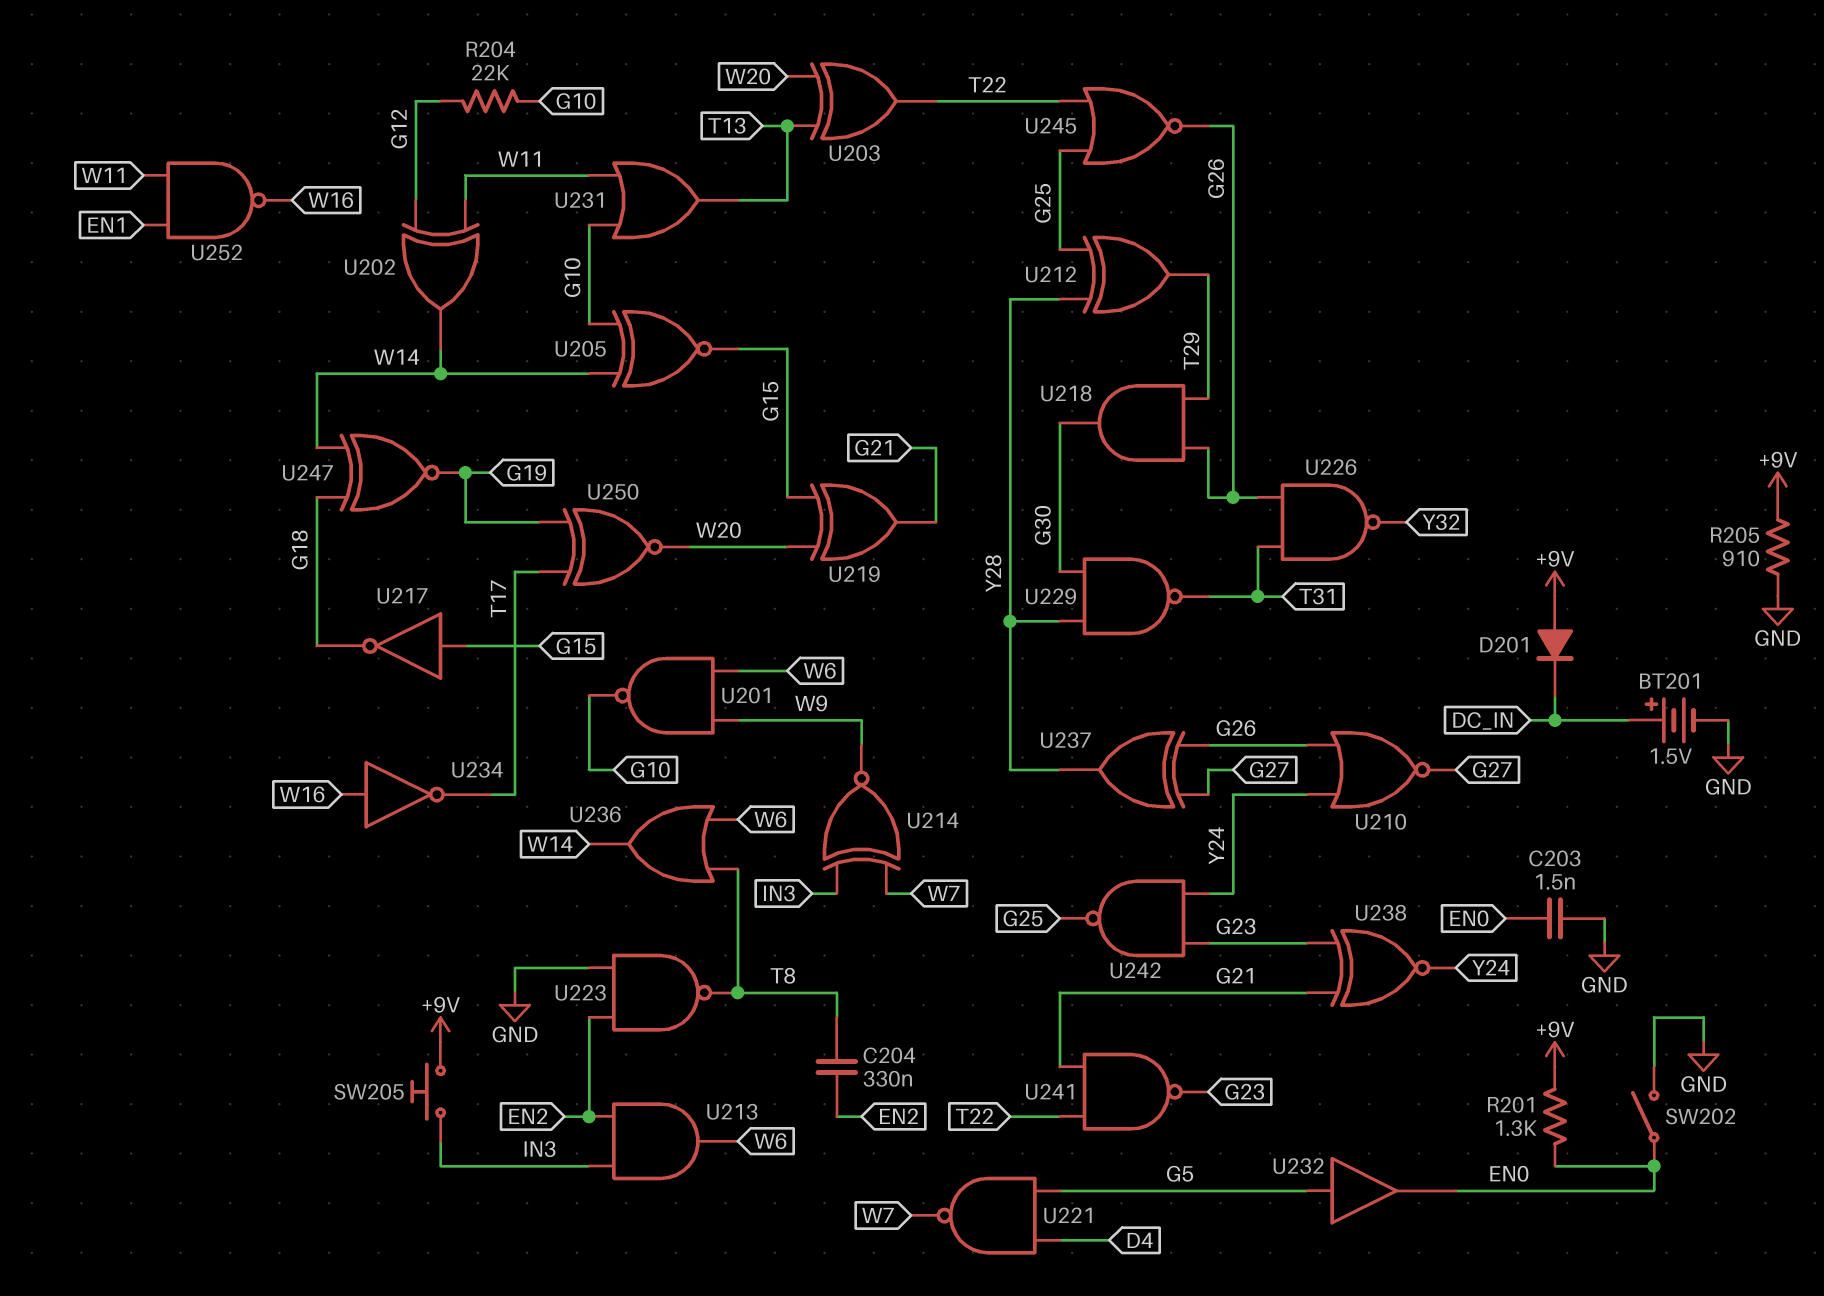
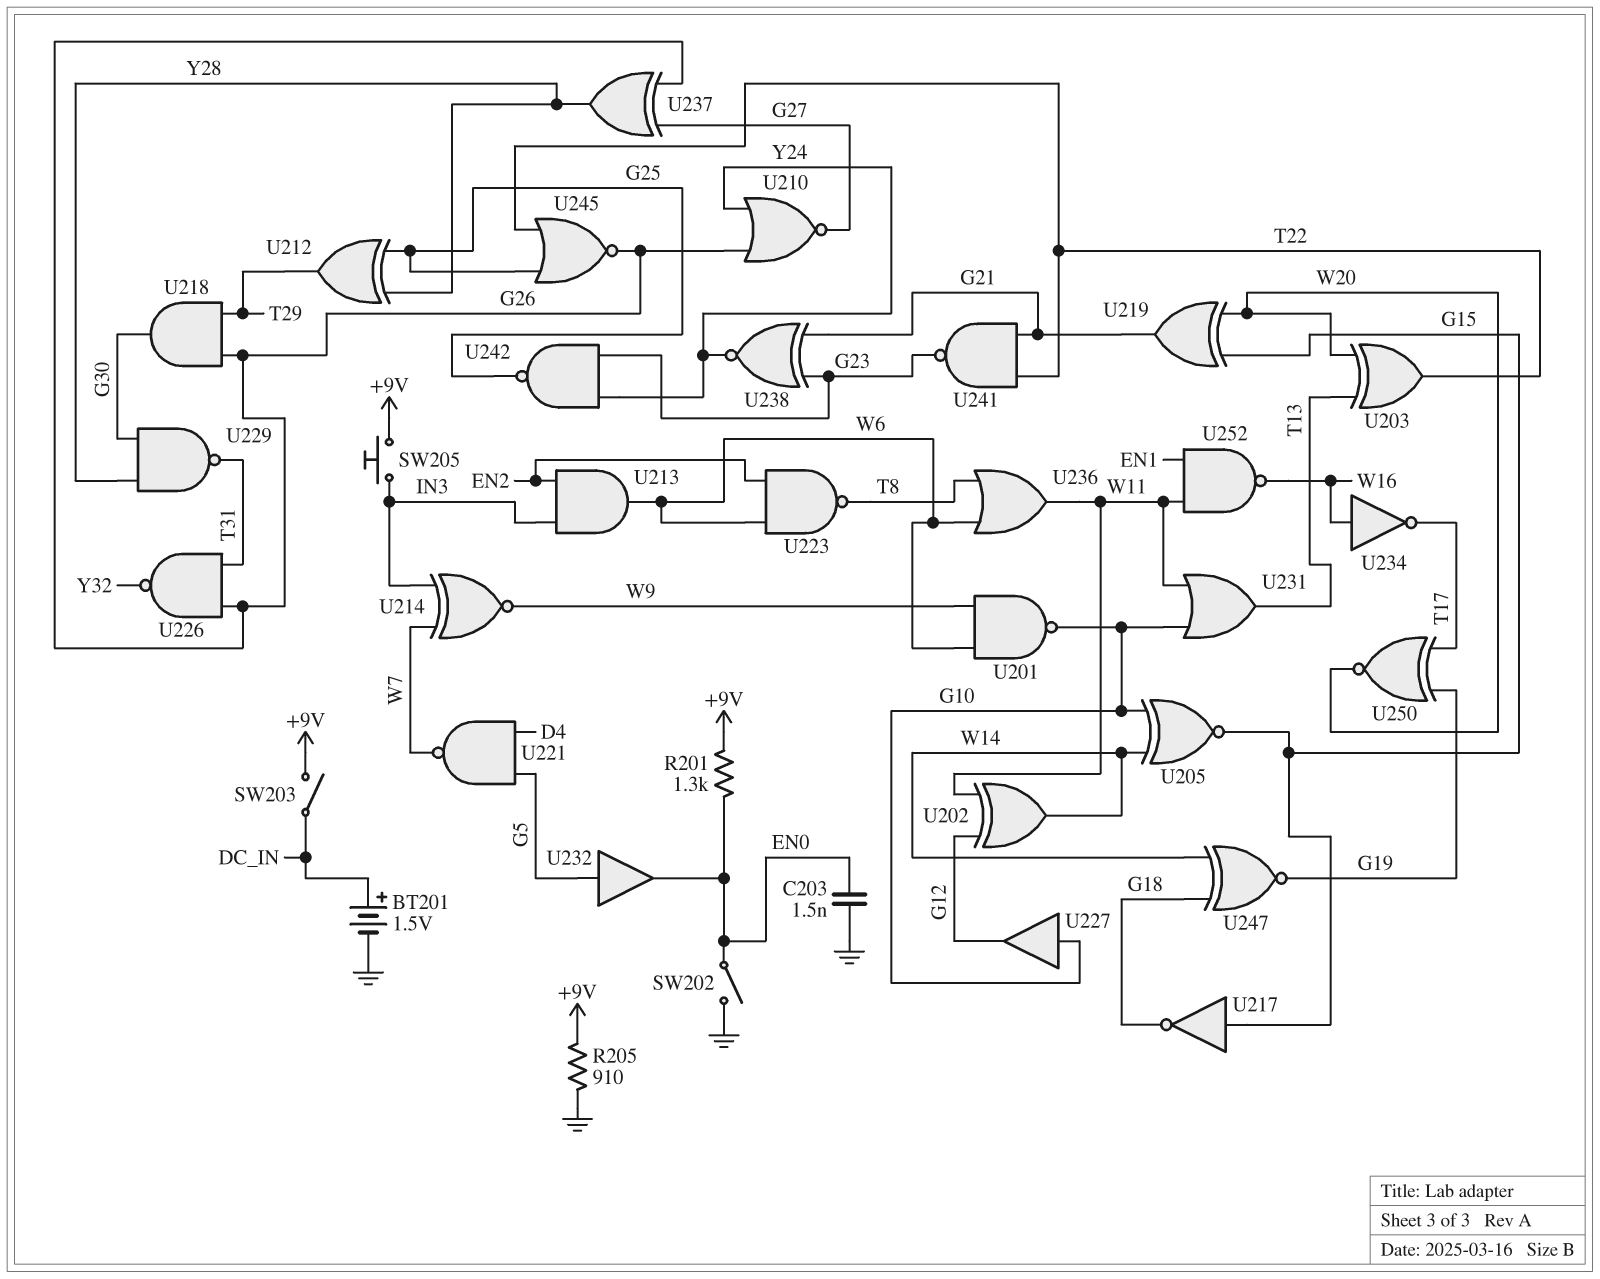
C204: 330nF (EN2, T8) -> none
D201: diode (A +9V, K DC_IN) -> none
R204: 22k (G10, G12) -> none
SW203: none -> switch (+9V, DC_IN)
U223: NAND (in EN2, in GND, out T8) -> NAND (in EN2, in W6, out T8)
U227: none -> buffer (in G10, out G12)
U236: OR (in T8, in W6, out W14) -> OR (in T8, in W6, out W11)

